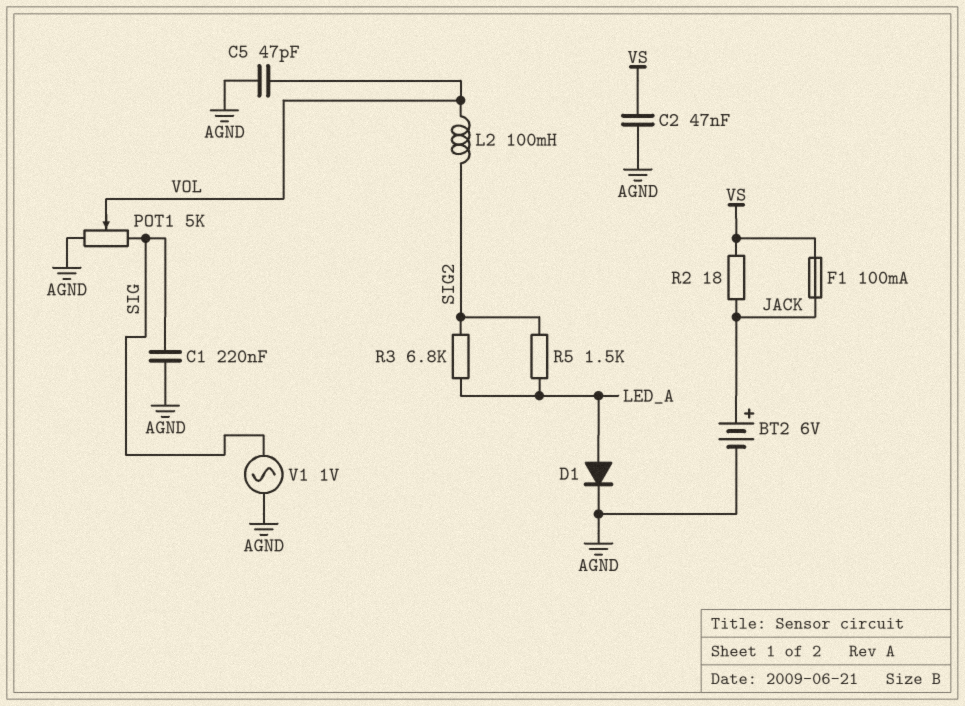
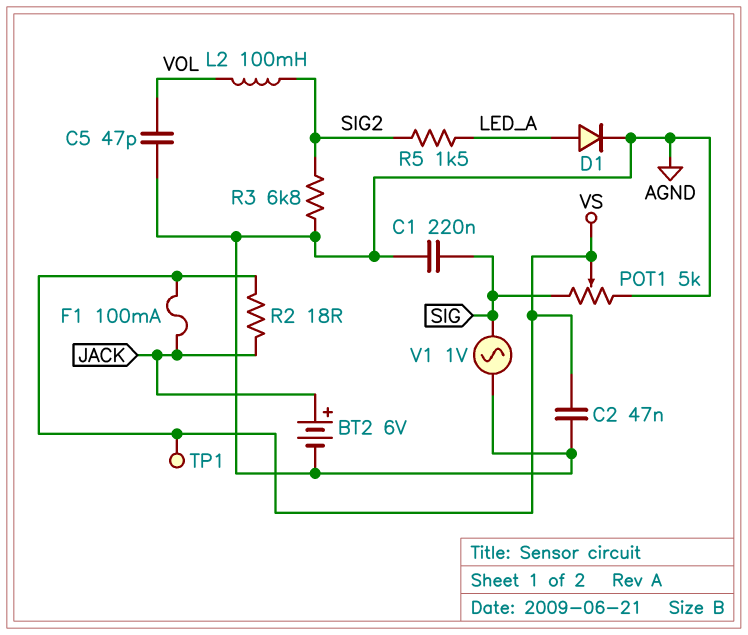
POT1: 5k (AGND, SIG, wiper VOL) -> 5k (AGND, SIG, wiper VS)
R3: 6.8k (LED_A, SIG2) -> 6.8k (AGND, SIG2)
TP1: none -> test point (VS)

